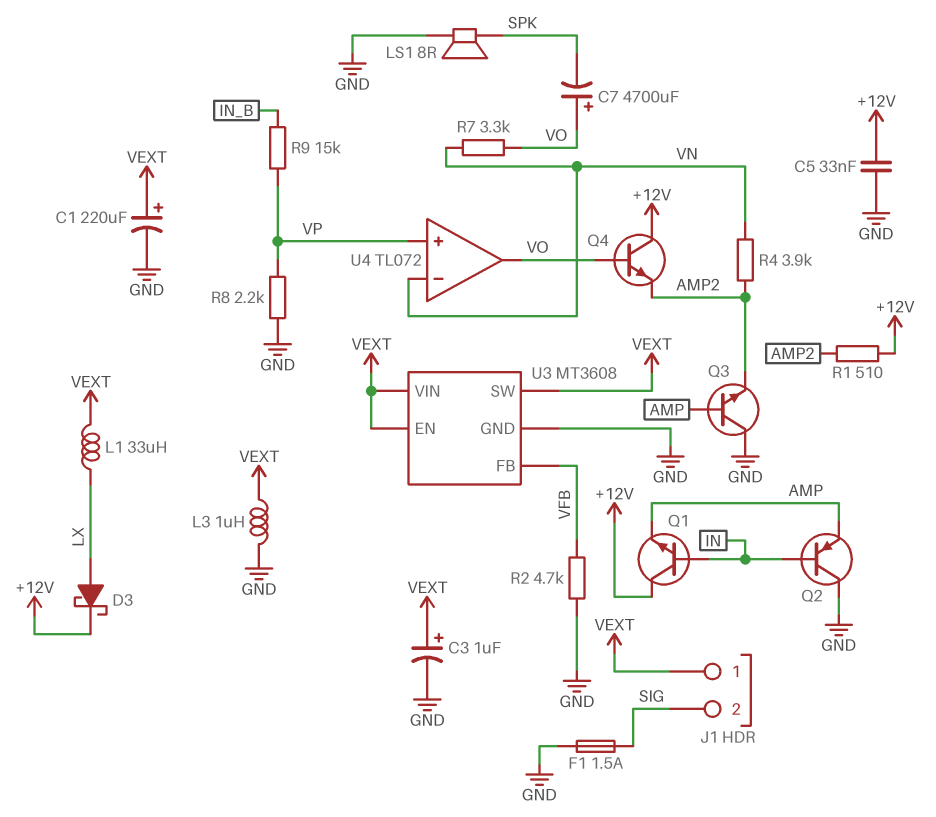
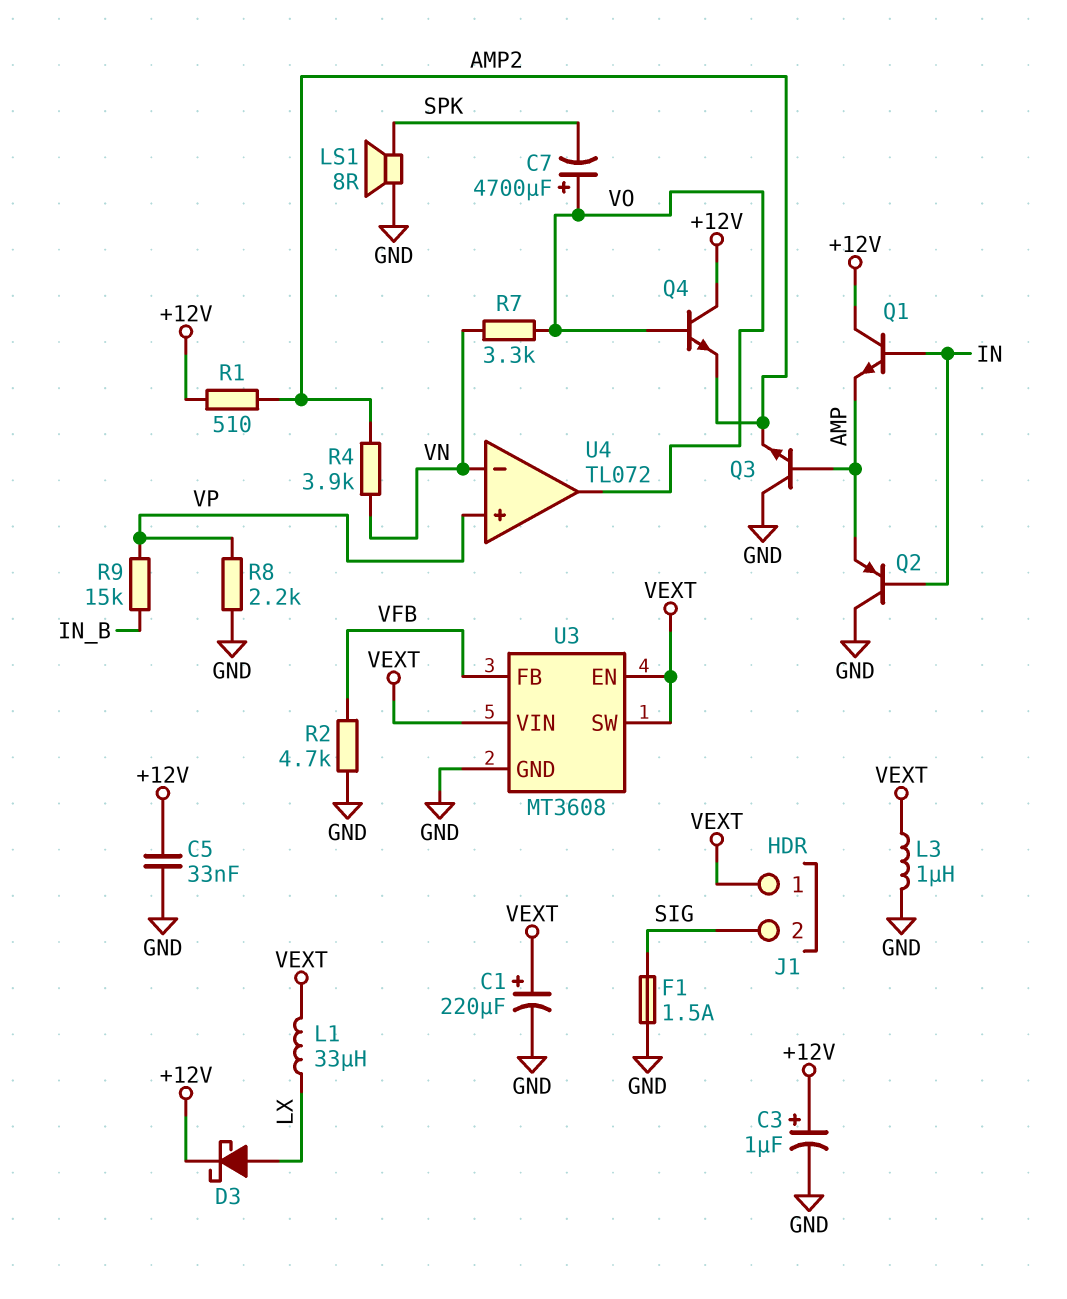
C3: 1uF (plus VEXT, minus GND) -> 1uF (plus +12V, minus GND)

